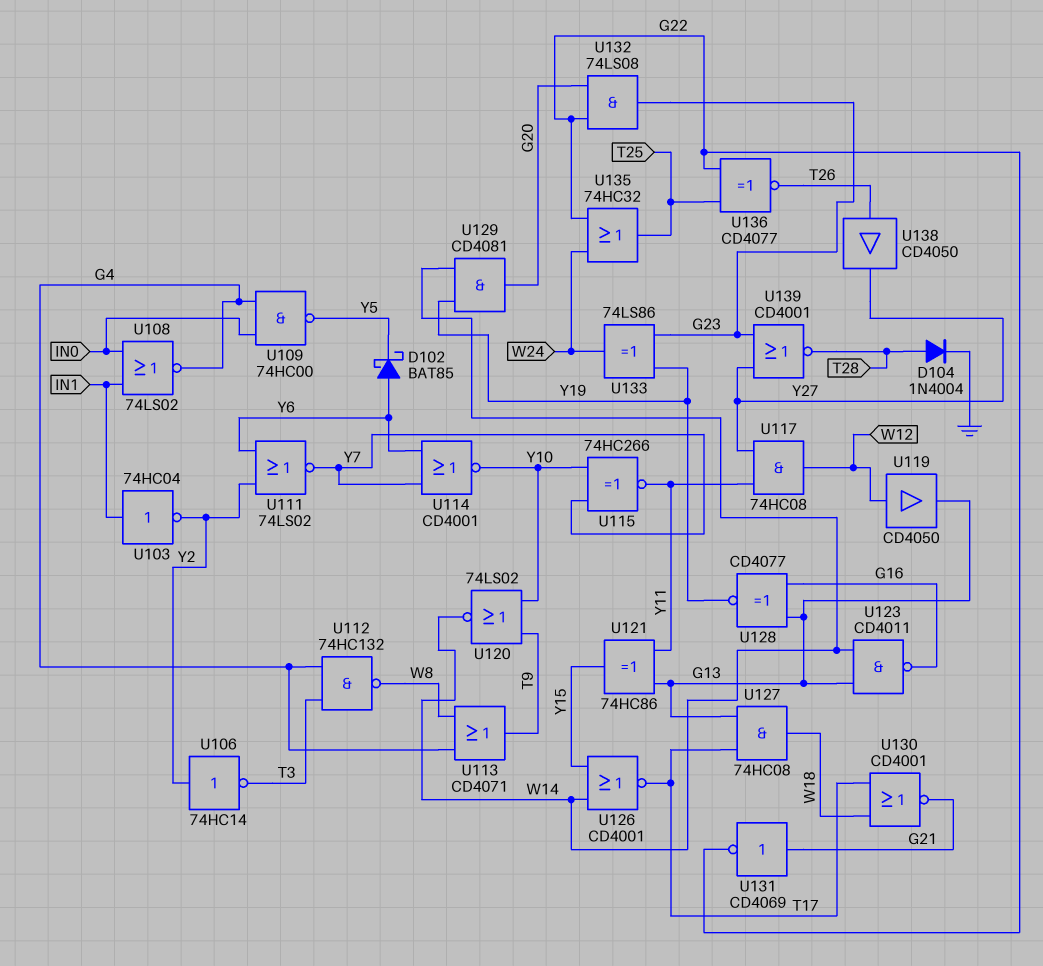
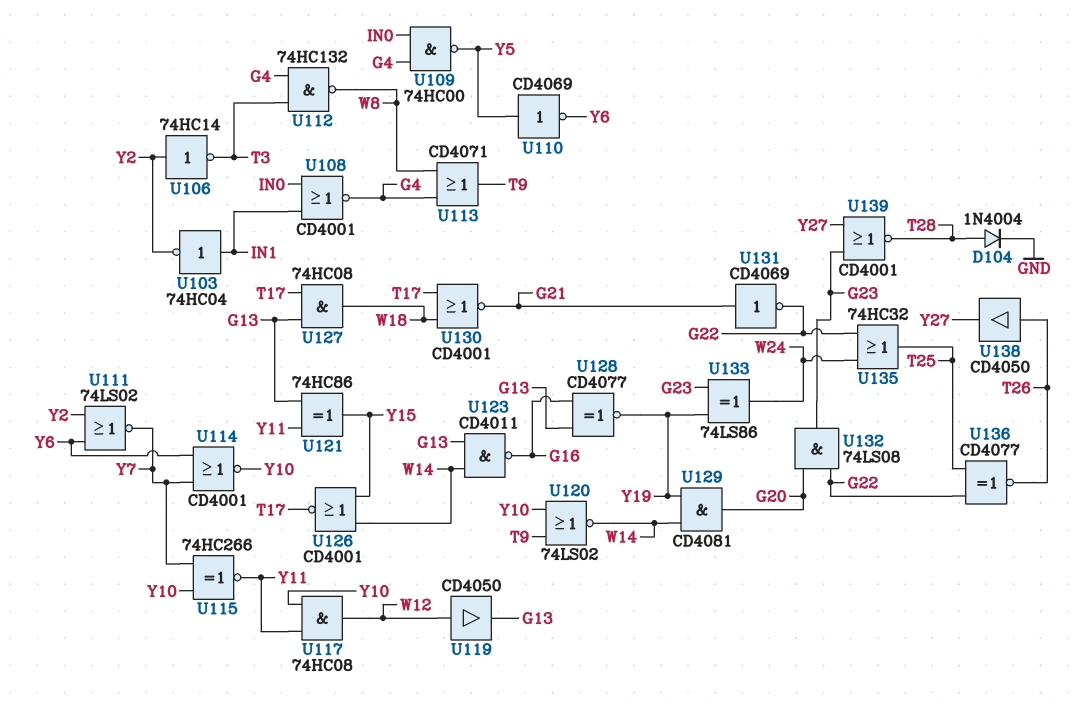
D102: schottky BAT85 (A Y6, K Y5) -> none
U108: NOR 74LS02 (in IN0, in IN1, out G4) -> NOR CD4001 (in IN0, in IN1, out G4)
U110: none -> NOT CD4069 (in Y5, out Y6)
U117: AND 74HC08 (in Y11, in Y27, out W12) -> AND 74HC08 (in Y10, in Y11, out W12)

